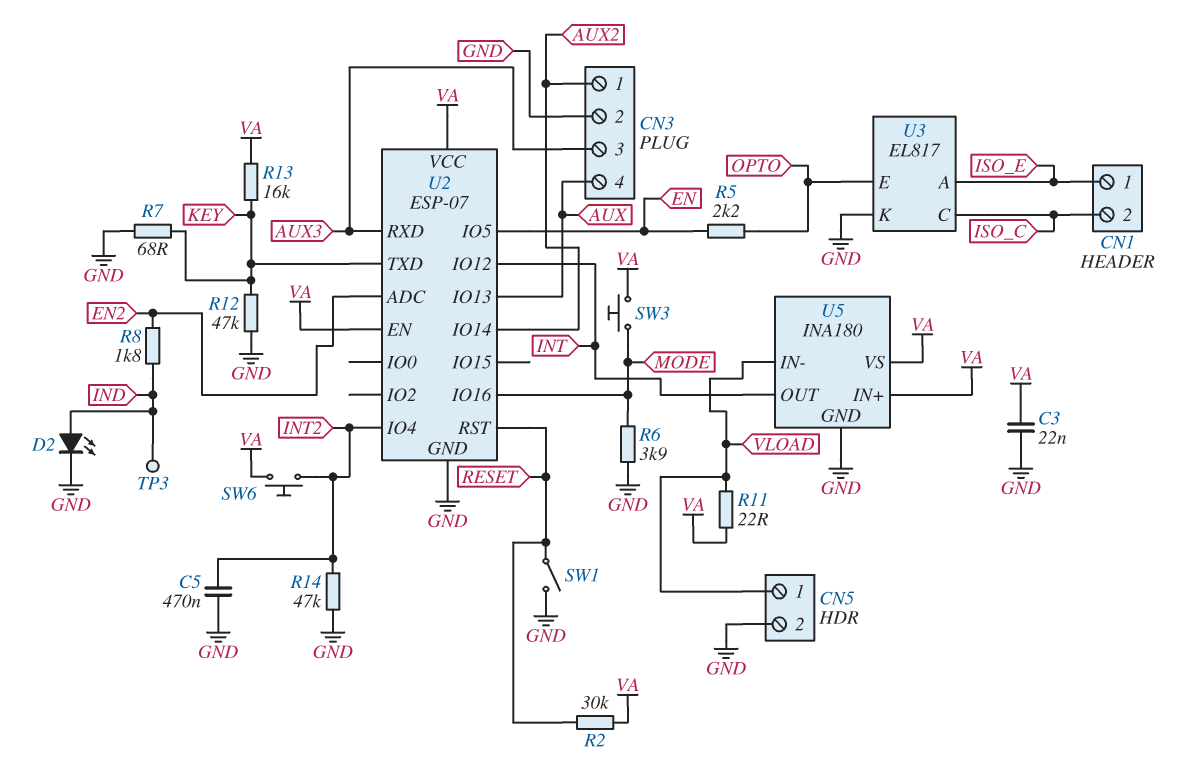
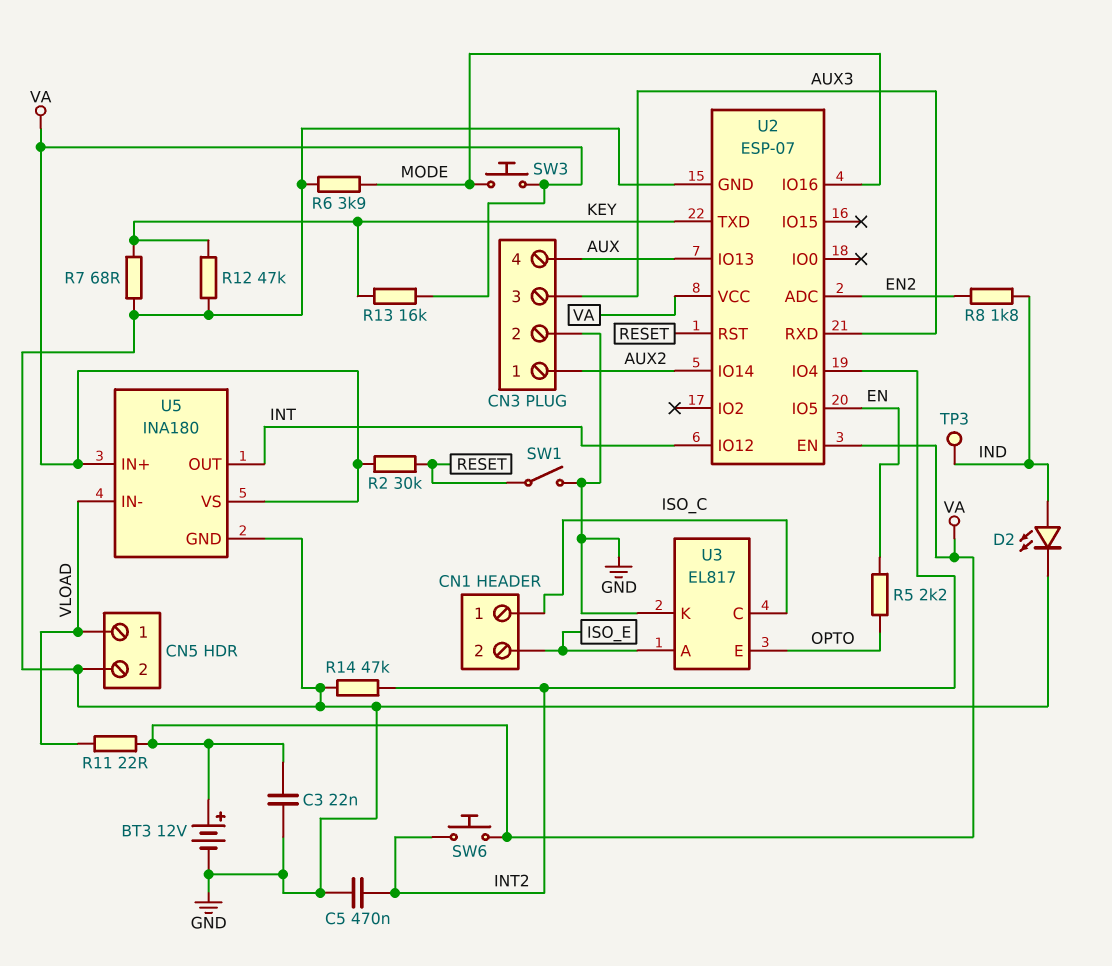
BT3: none -> 12V (plus VA, minus GND)
CN1 pin 1: ISO_E -> ISO_C
CN1 pin 2: ISO_C -> ISO_E

